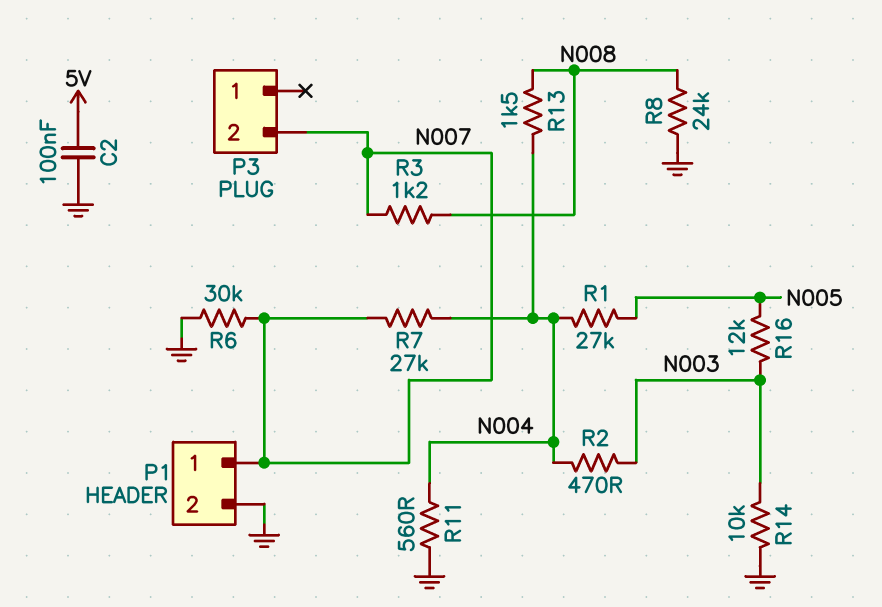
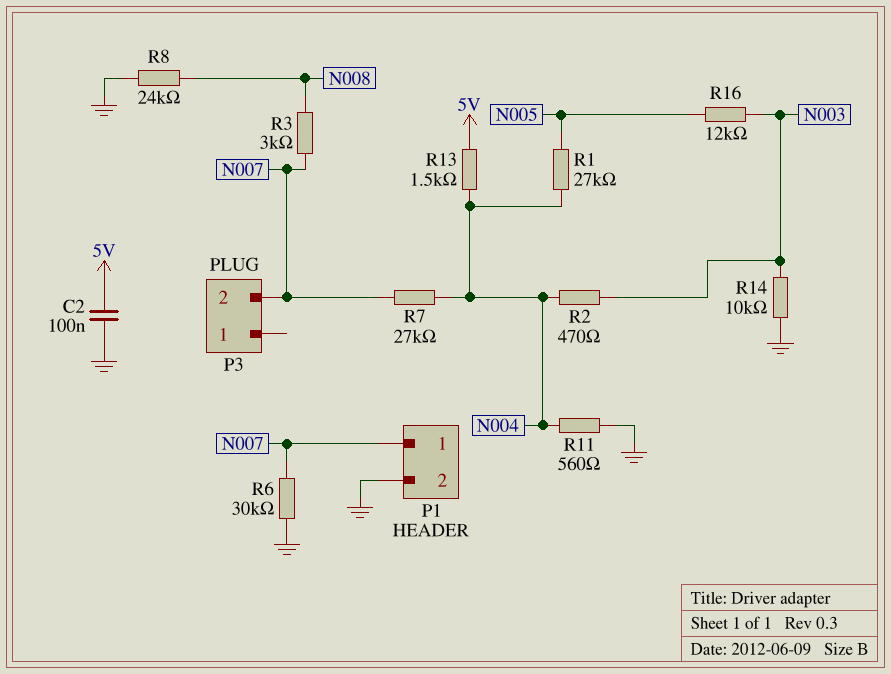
R3: 1.2k (N007, N008) -> 3k (N007, N008)
R13: 1.5k (N004, N008) -> 1.5k (5V, N004)

